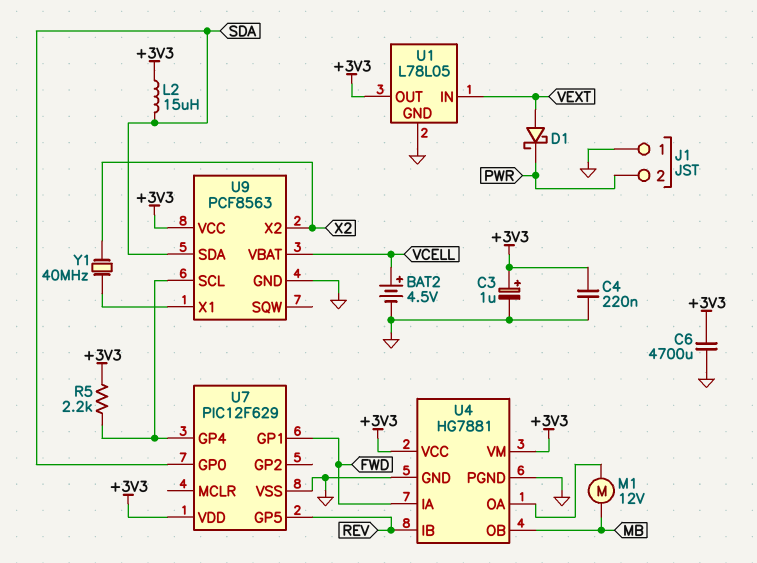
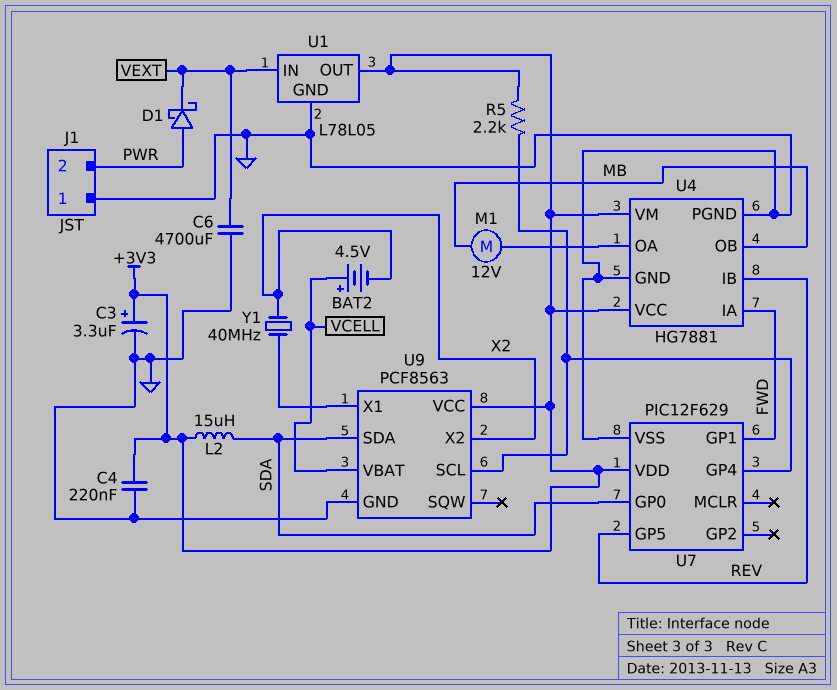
BAT2: 4.5V (plus VCELL, minus GND) -> 4.5V (plus VCELL, minus X2)
C3: 1uF (plus +3V3, minus GND) -> 3.3uF (plus +3V3, minus GND)
C6: 4700uF (+3V3, GND) -> 4700uF (GND, VEXT)
D1: schottky (A VEXT, K PWR) -> schottky (A PWR, K VEXT)

